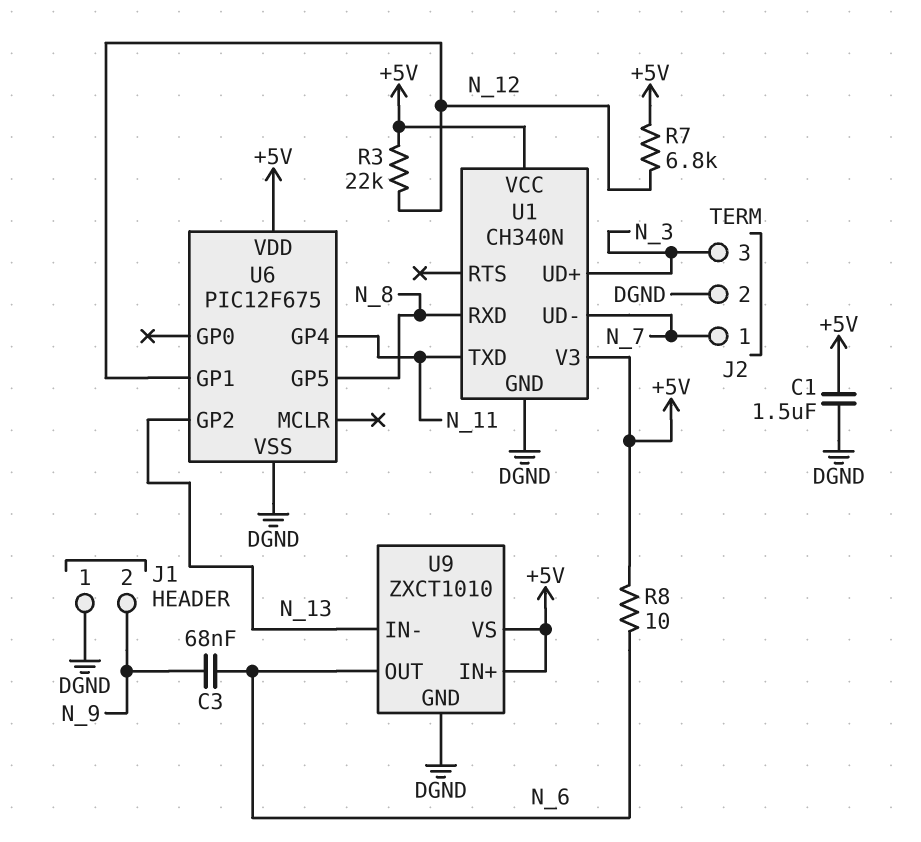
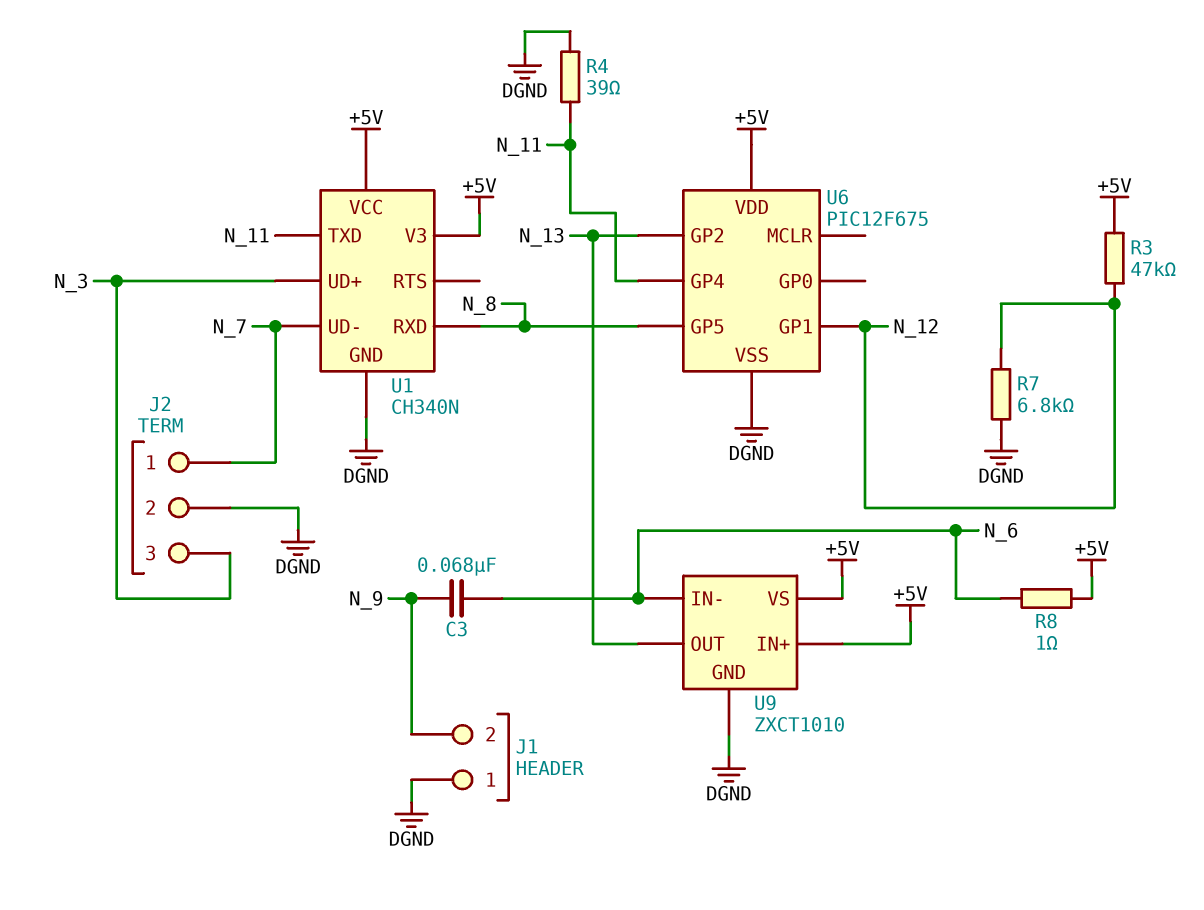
C1: 1.5uF (+5V, DGND) -> none
R3: 22k (+5V, N_12) -> 47k (+5V, N_12)
R4: none -> 39 (DGND, N_11)
R7: 6.8k (+5V, N_12) -> 6.8k (DGND, N_12)
R8: 10 (+5V, N_6) -> 1 (+5V, N_6)
U9 pin IN-: N_13 -> N_6
U9 pin OUT: N_6 -> N_13

